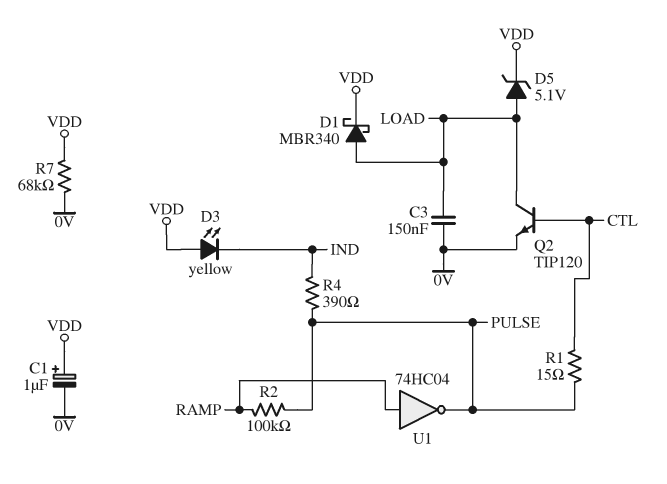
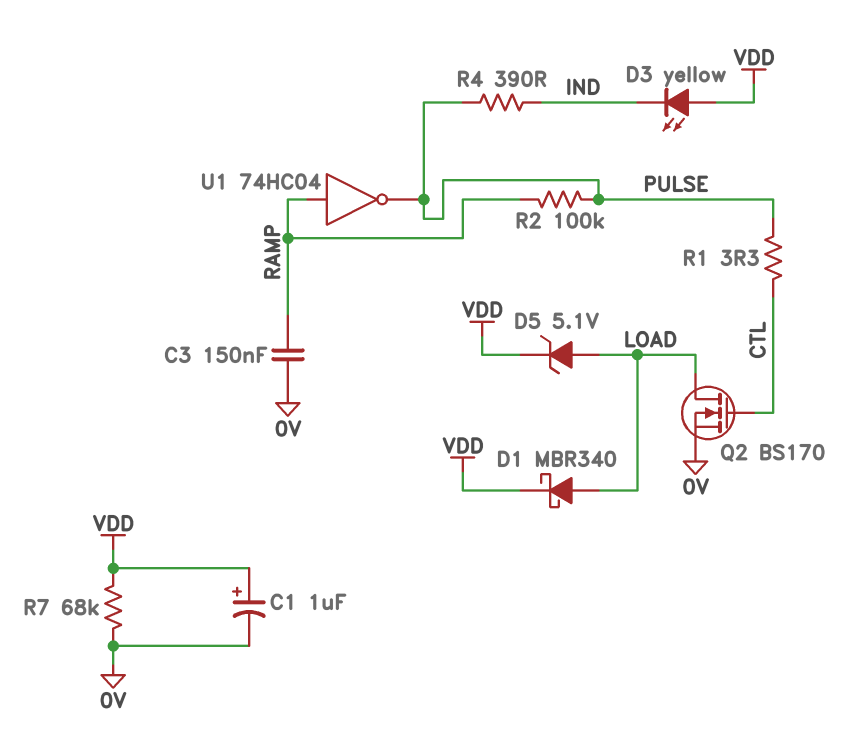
C3: 150nF (0V, LOAD) -> 150nF (0V, RAMP)
Q2: NPN TIP120 (B CTL, C LOAD, E 0V) -> NMOS BS170 (G CTL, D LOAD, S 0V)
R1: 15 (CTL, PULSE) -> 3.3 (CTL, PULSE)

